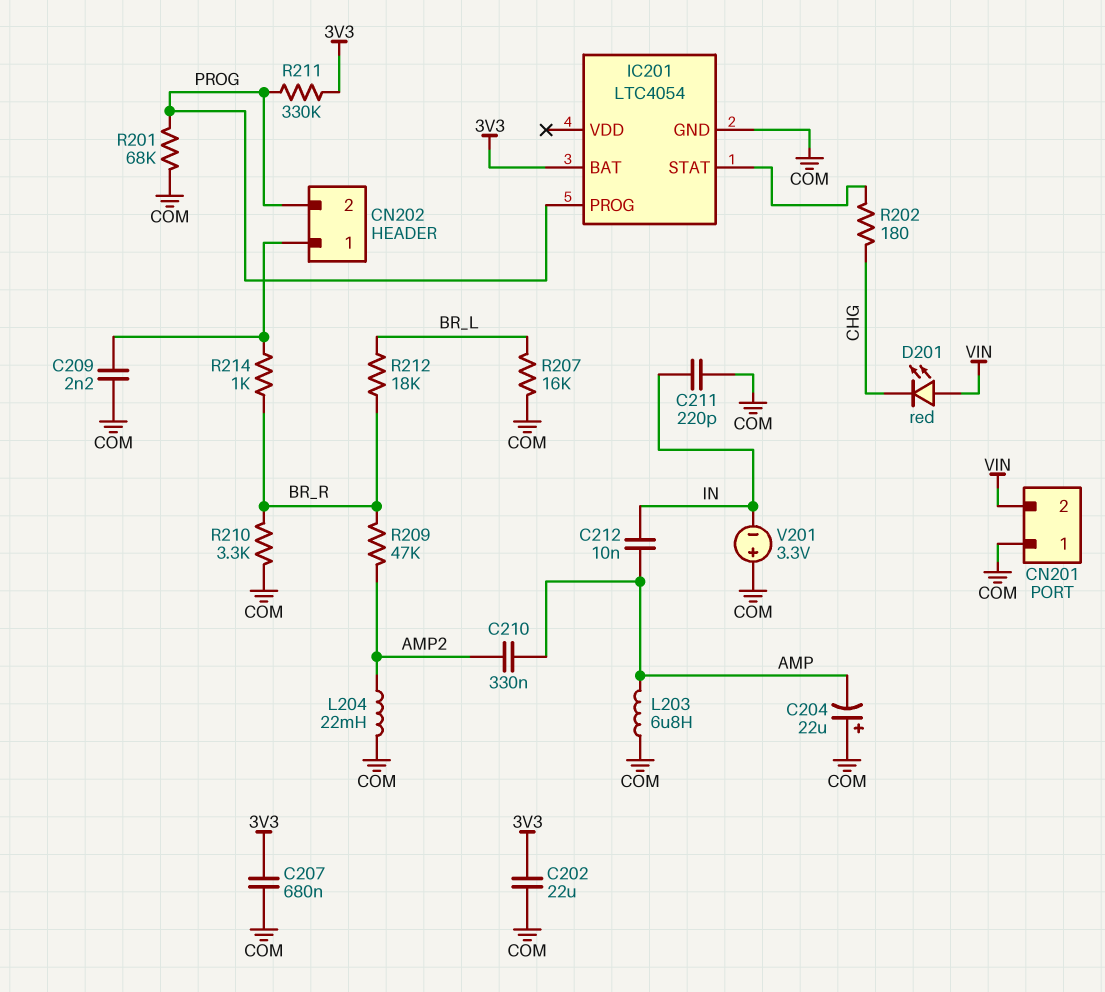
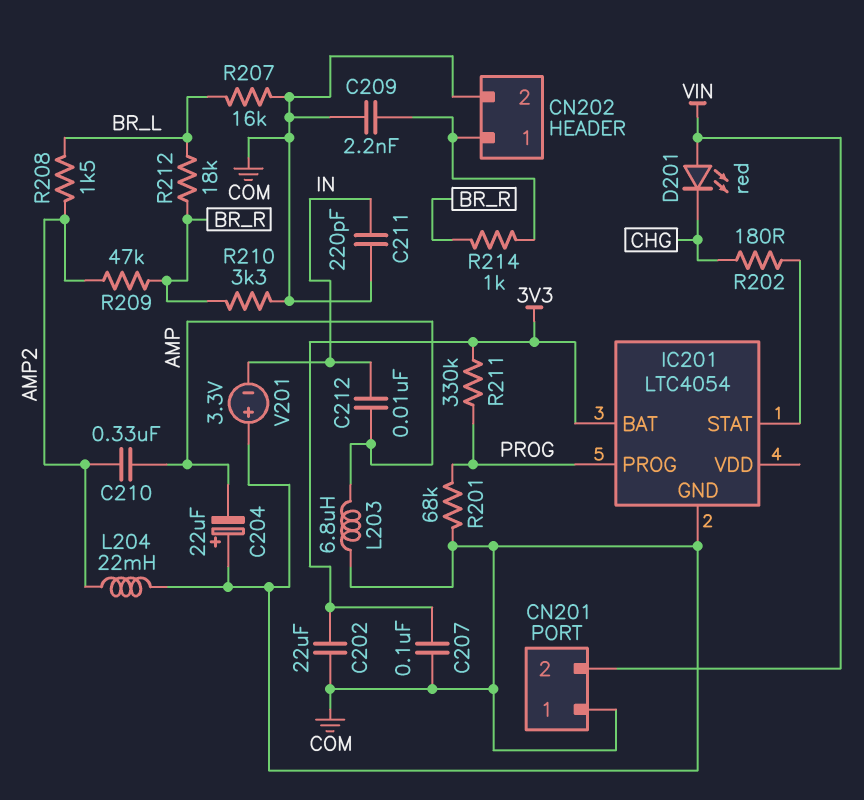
C207: 680nF (3V3, COM) -> 100nF (3V3, COM)
CN202 pin 2: PROG -> COM
R208: none -> 1.5k (AMP2, BR_L)

